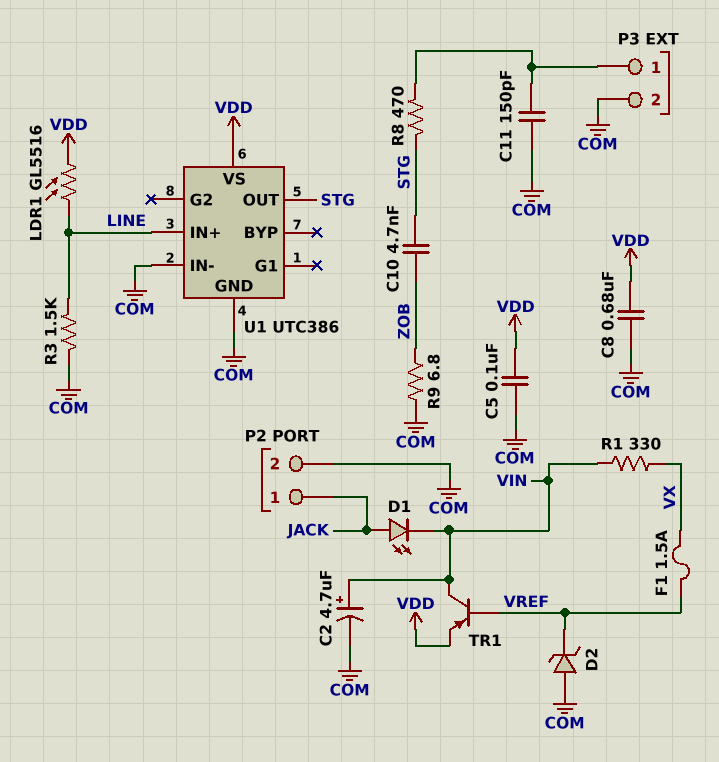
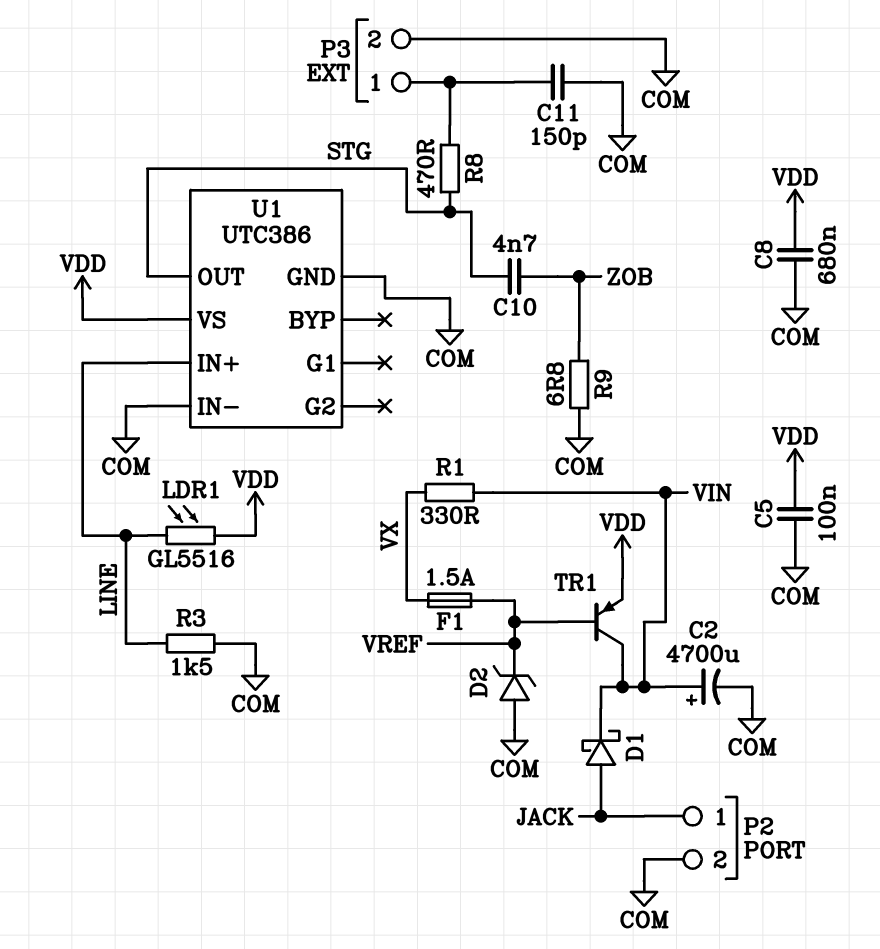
C2: 4.7uF (plus VIN, minus COM) -> 4700uF (plus VIN, minus COM)
D1: LED (A JACK, K VIN) -> schottky (A JACK, K VIN)

